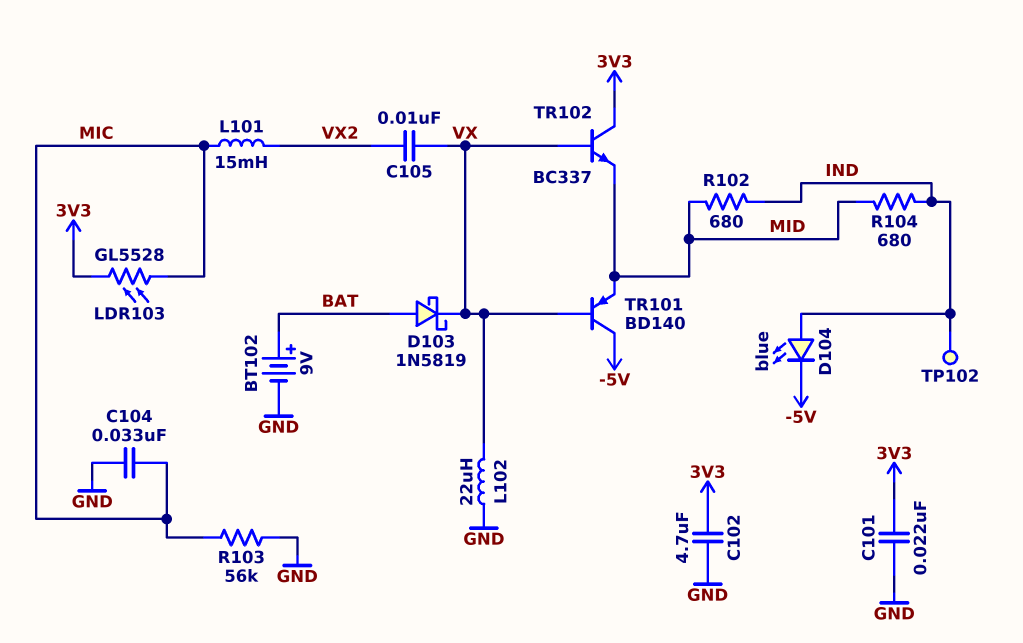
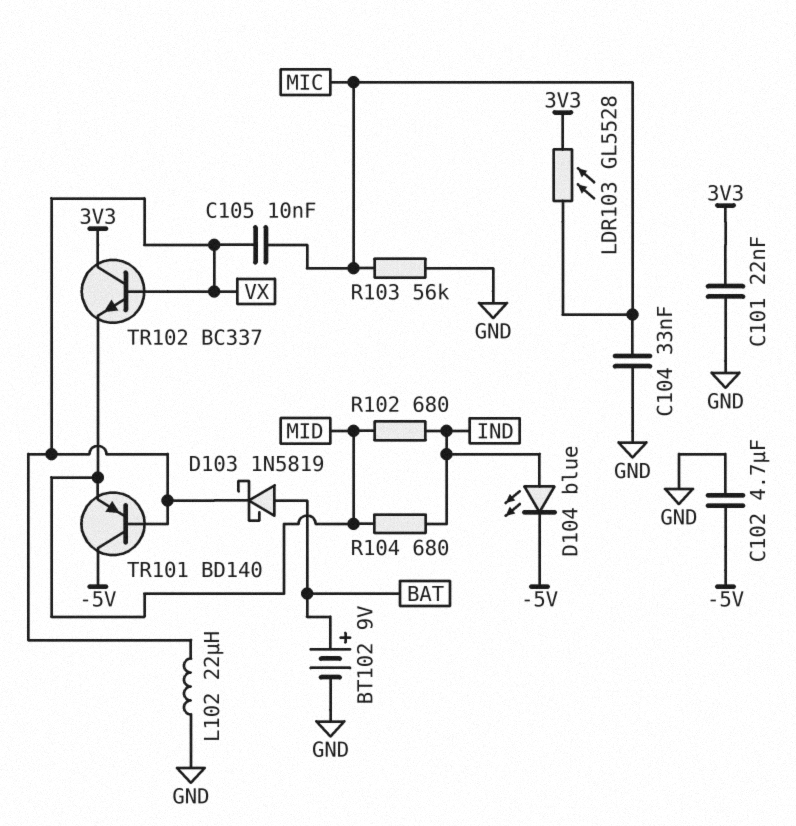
C102: 4.7uF (3V3, GND) -> 4.7uF (-5V, GND)
C105: 10nF (VX, VX2) -> 10nF (MIC, VX)
L101: 15mH (MIC, VX2) -> none
TP102: test point (IND) -> none

